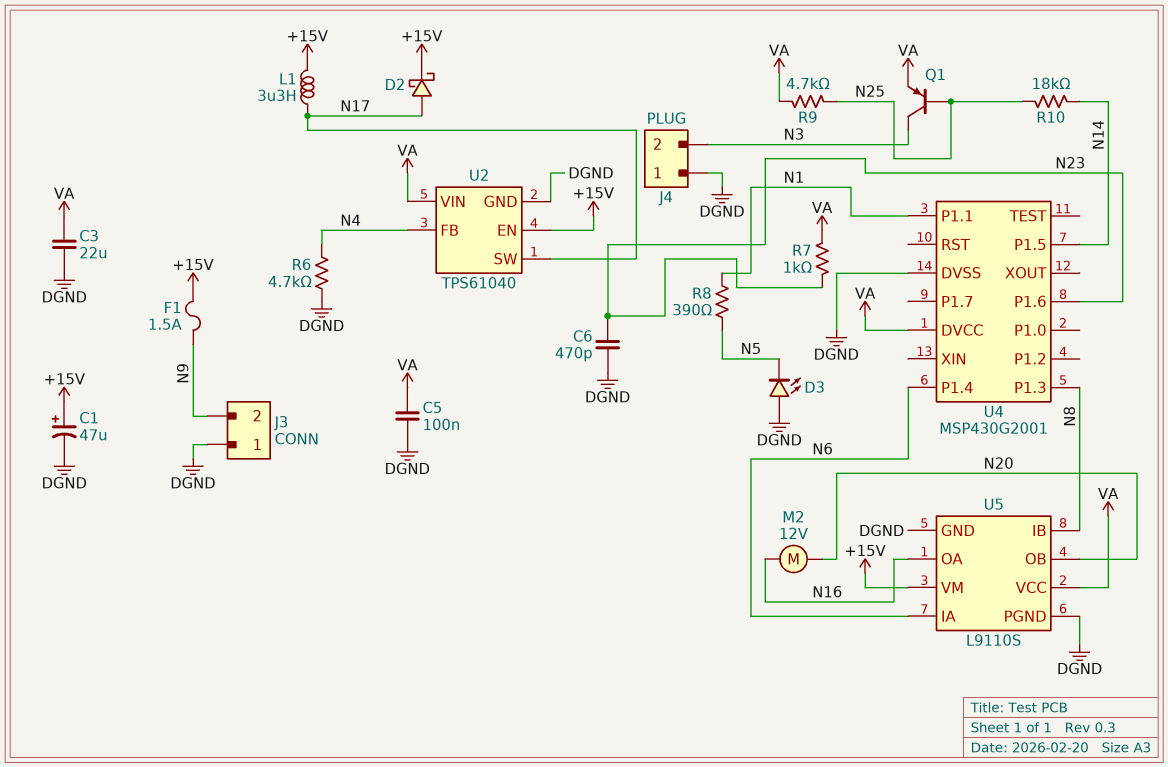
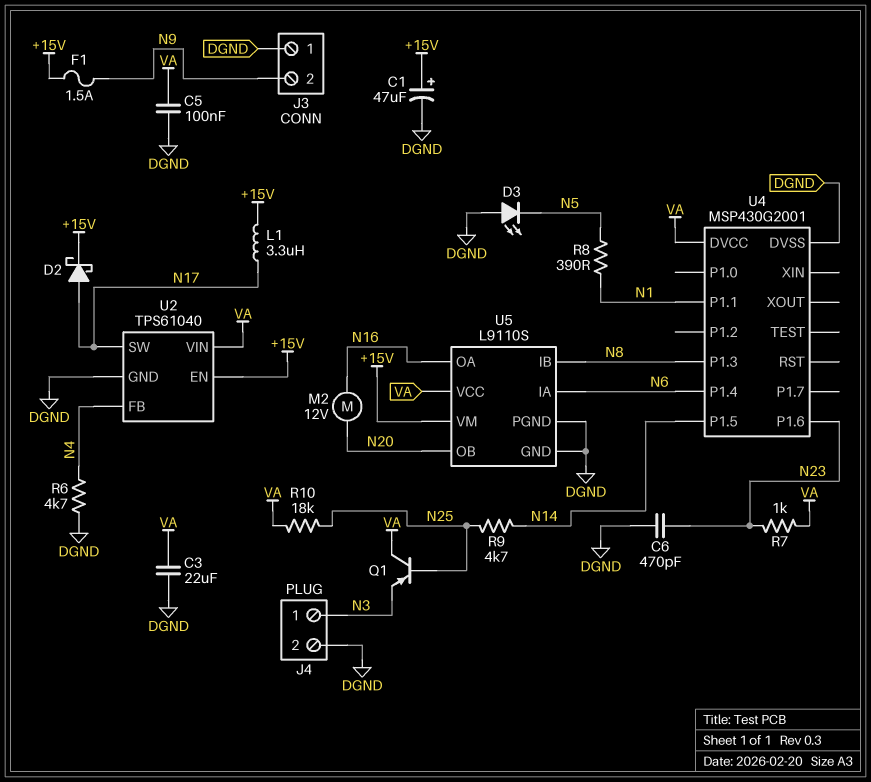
J4 pin 1: DGND -> N3
J4 pin 2: N3 -> DGND
Q1: PNP (B N25, C N3, E VA) -> PNP (B N25, C VA, E N3)
R9: 4.7k (N25, VA) -> 4.7k (N14, N25)
R10: 18k (N14, N25) -> 18k (N25, VA)

